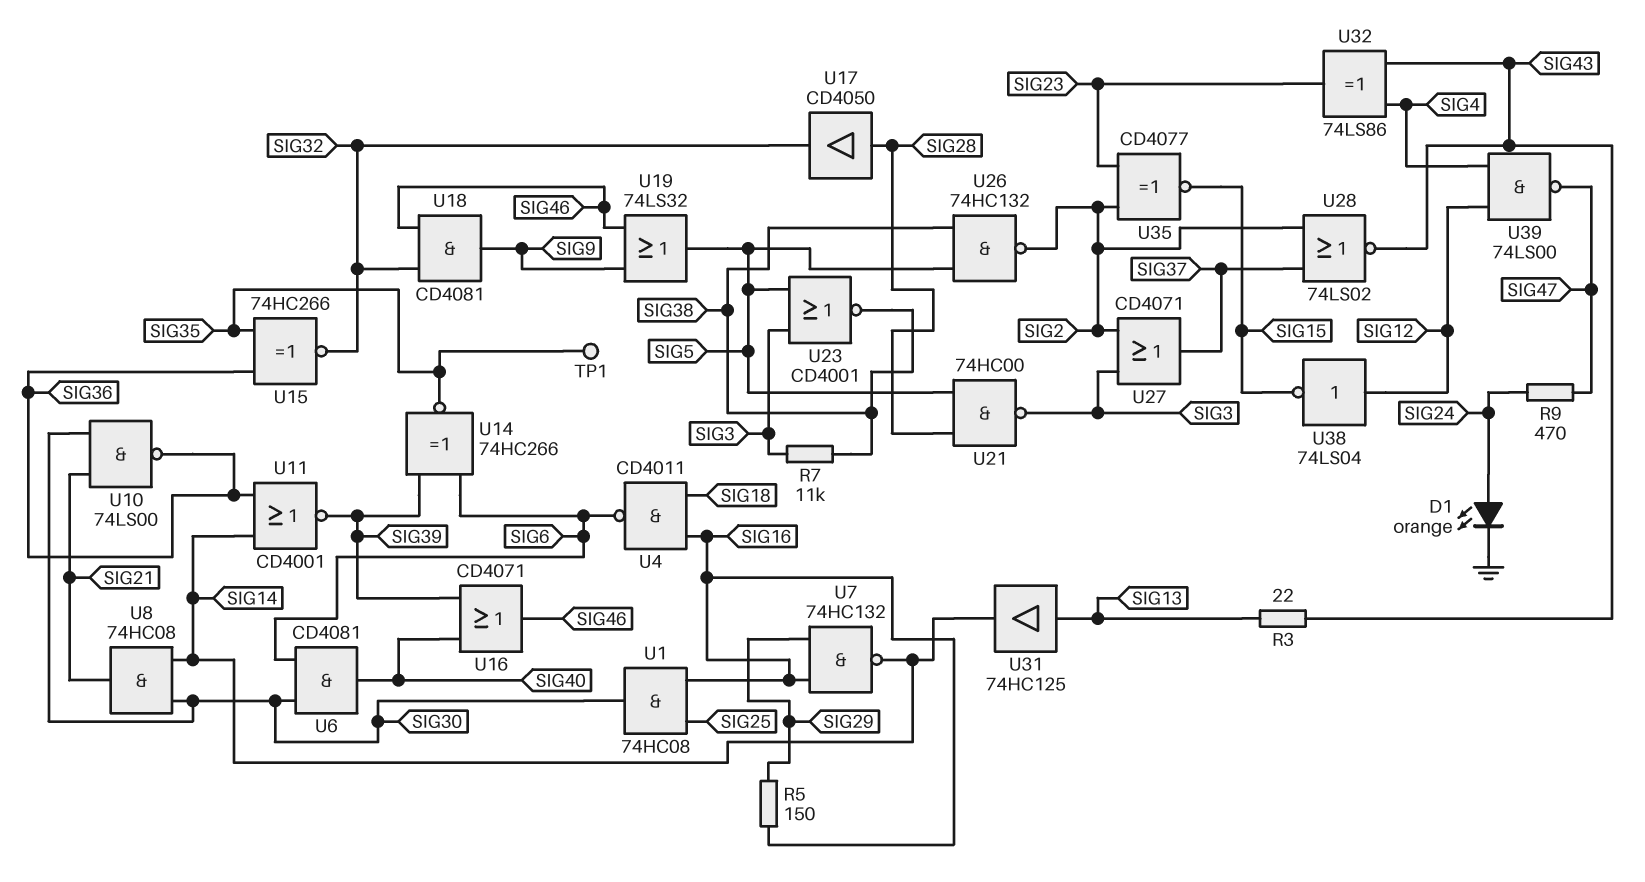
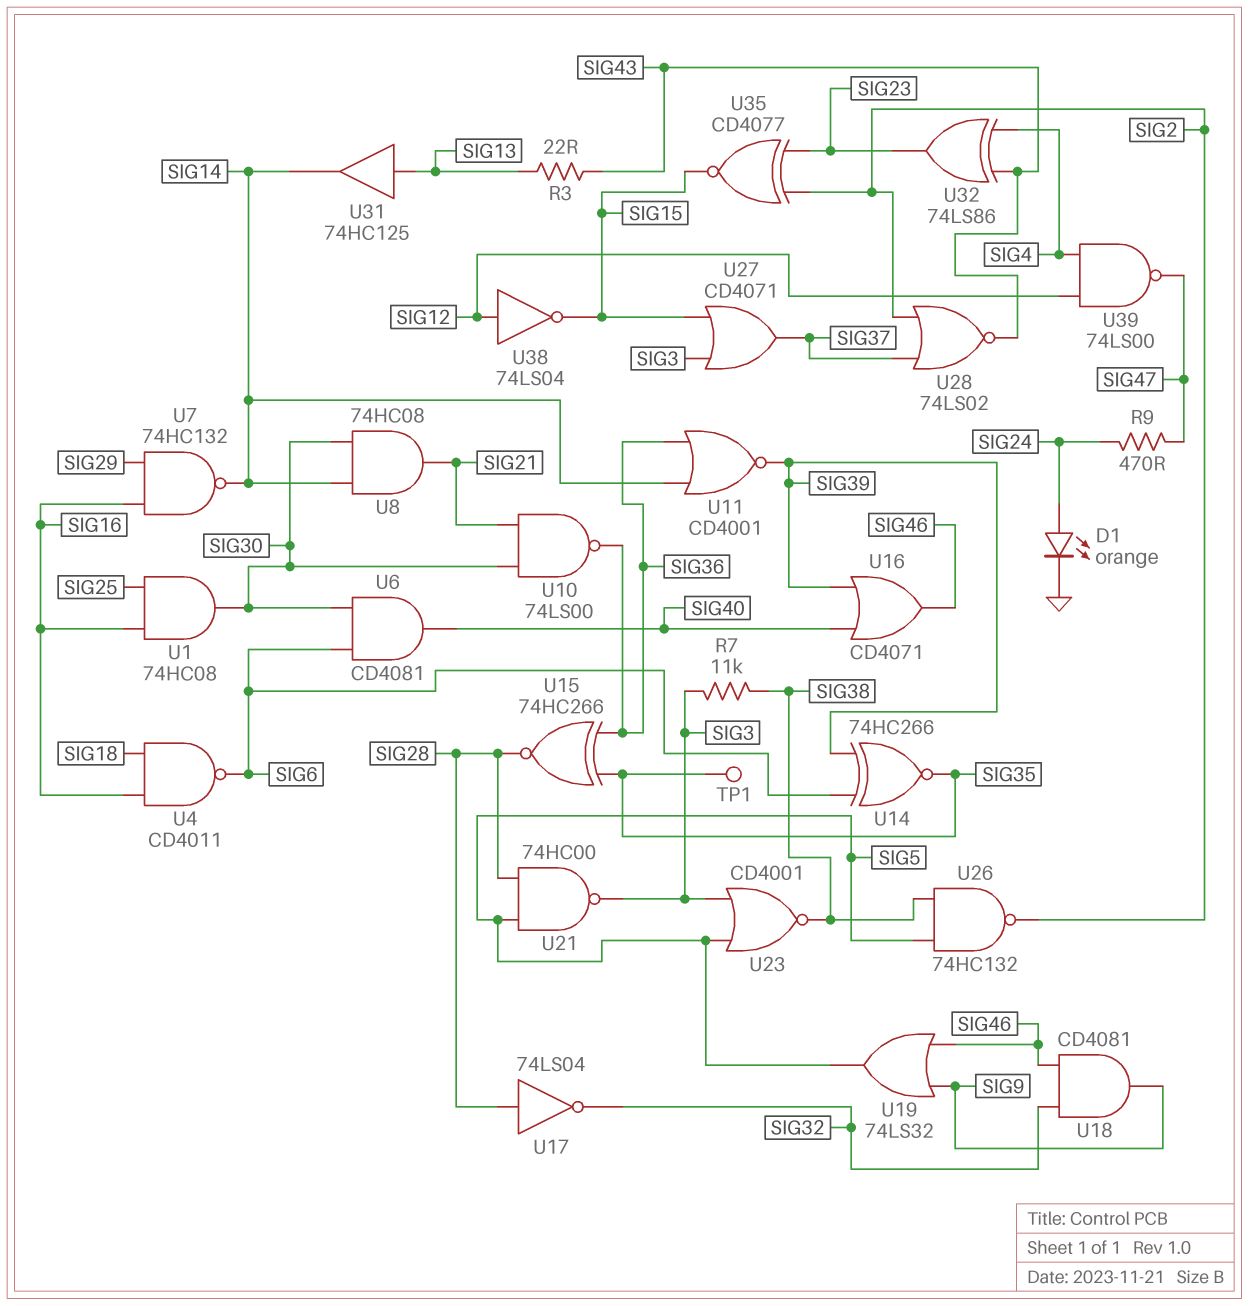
R5: 150 (SIG16, SIG29) -> none
U15: XNOR 74HC266 (in SIG35, in SIG36, out SIG32) -> XNOR 74HC266 (in SIG35, in SIG36, out SIG28)
U17: buffer CD4050 (in SIG28, out SIG32) -> NOT 74LS04 (in SIG28, out SIG32)
U27: OR CD4071 (in SIG2, in SIG3, out SIG37) -> OR CD4071 (in SIG3, in SIG15, out SIG37)

